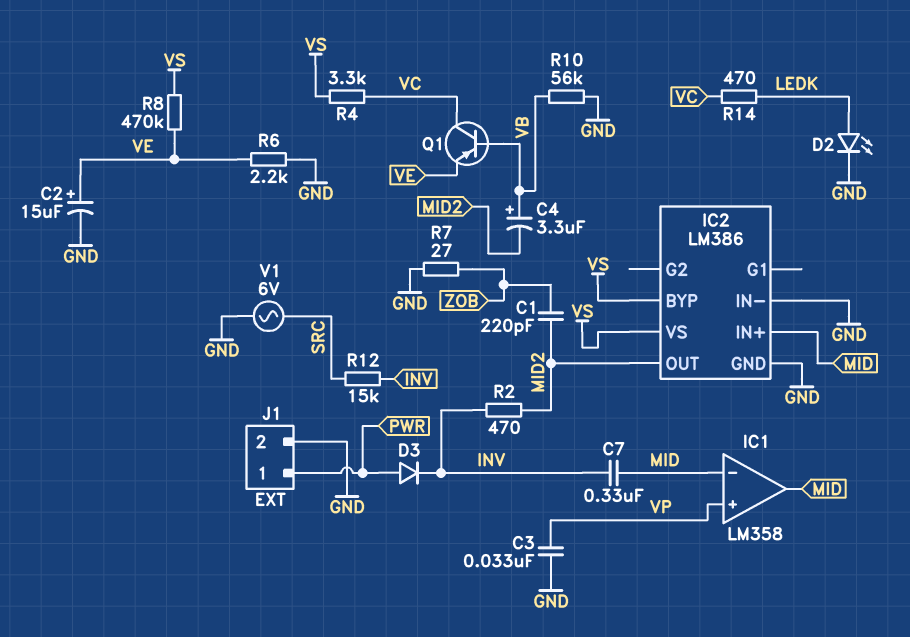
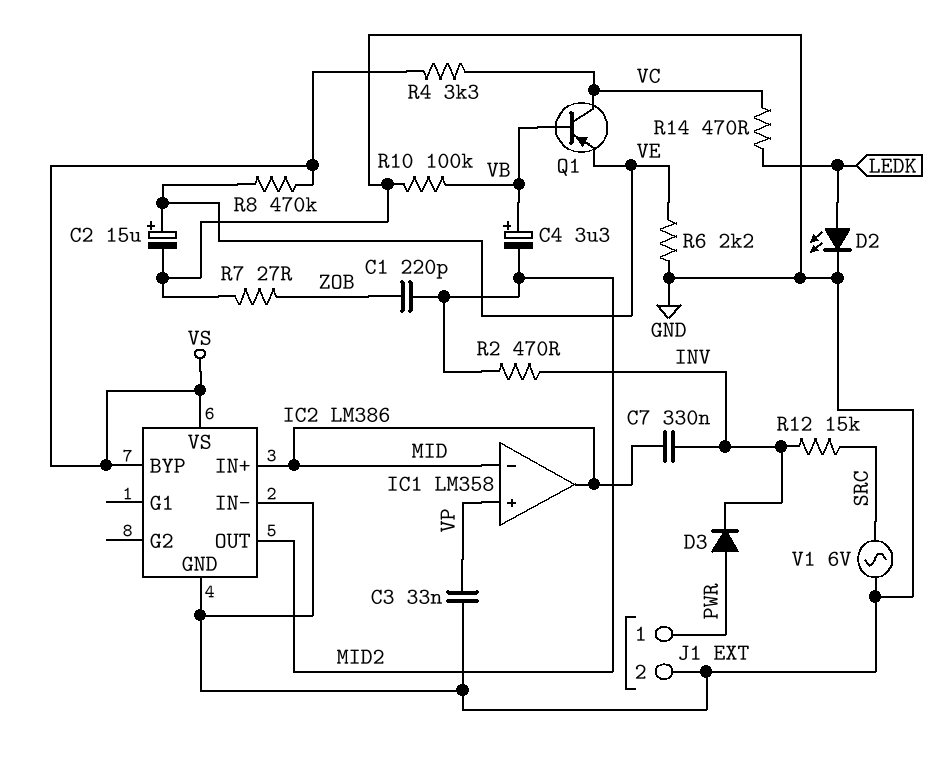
R10: 56k (GND, VB) -> 100k (GND, VB)

